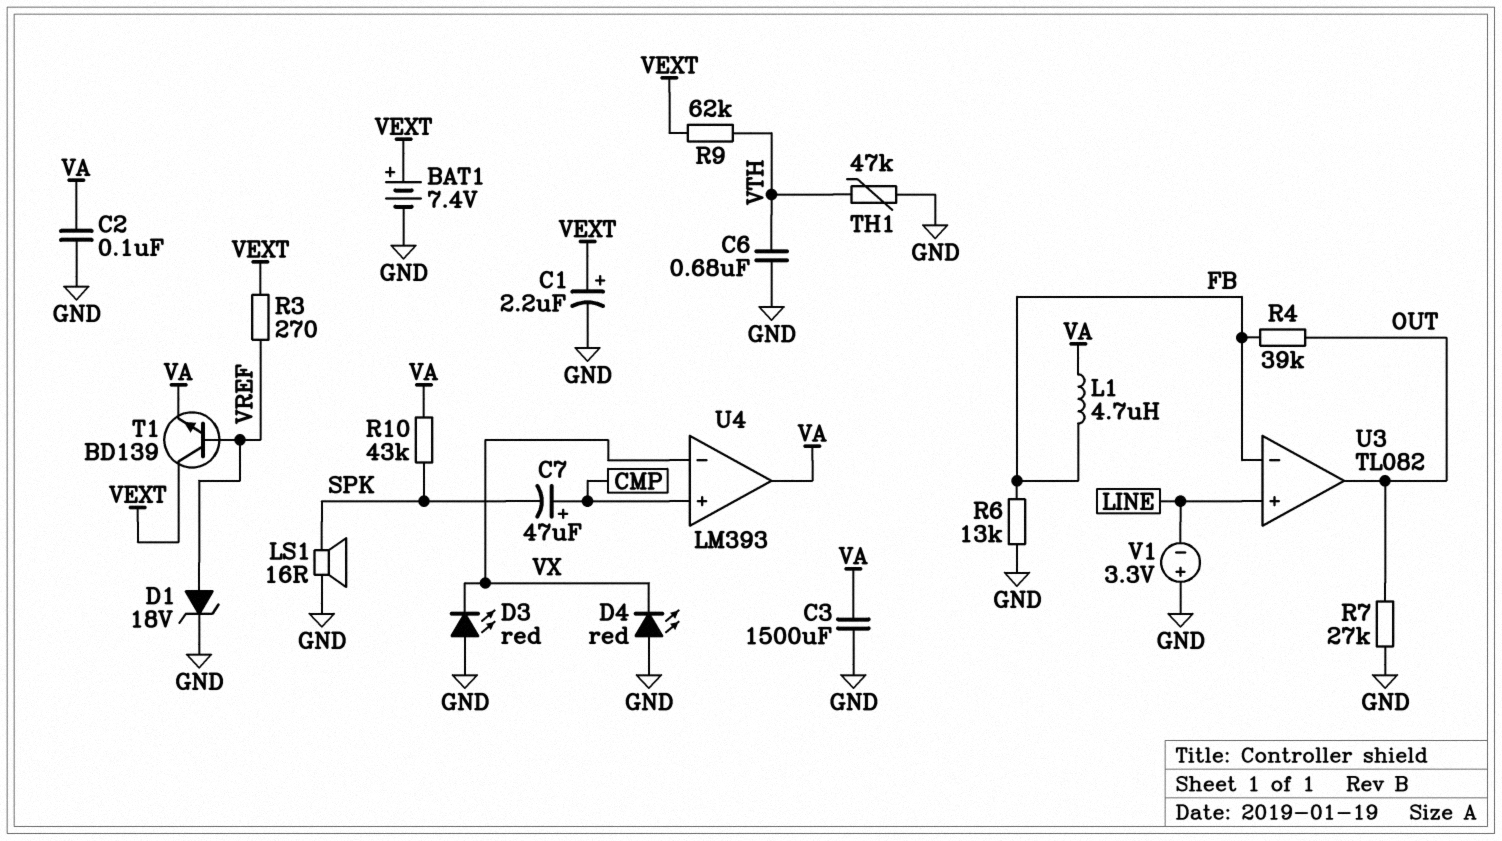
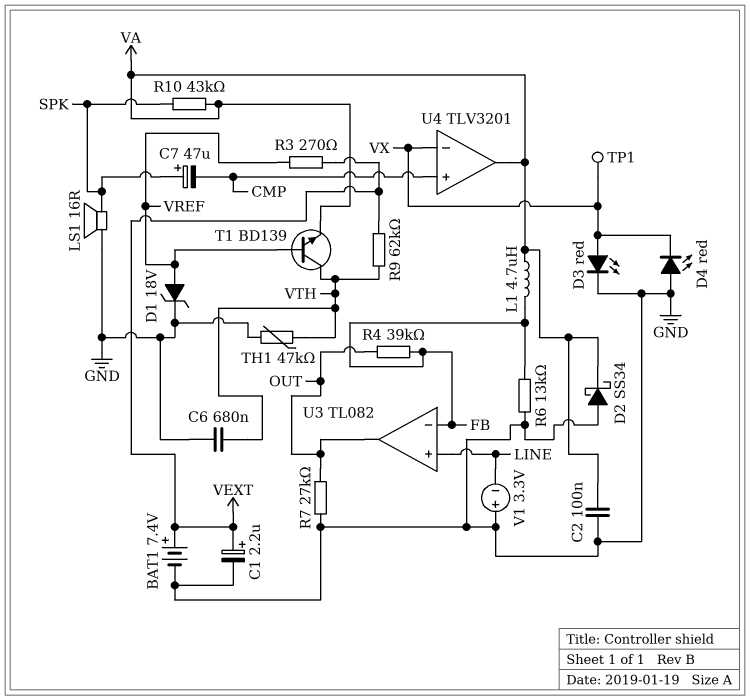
C3: 1500uF (GND, VA) -> none
C7: 47uF (plus CMP, minus SPK) -> 47uF (plus SPK, minus CMP)
D2: none -> schottky SS34 (A GND, K VA)
D3: LED red (A GND, K VX) -> LED red (A VX, K GND)
T1: NPN BD139 (B VREF, C VEXT, E VA) -> NPN BD139 (B VREF, C VTH, E VA)
TP1: none -> test point (VX)
U4: LM393 -> TLV3201

